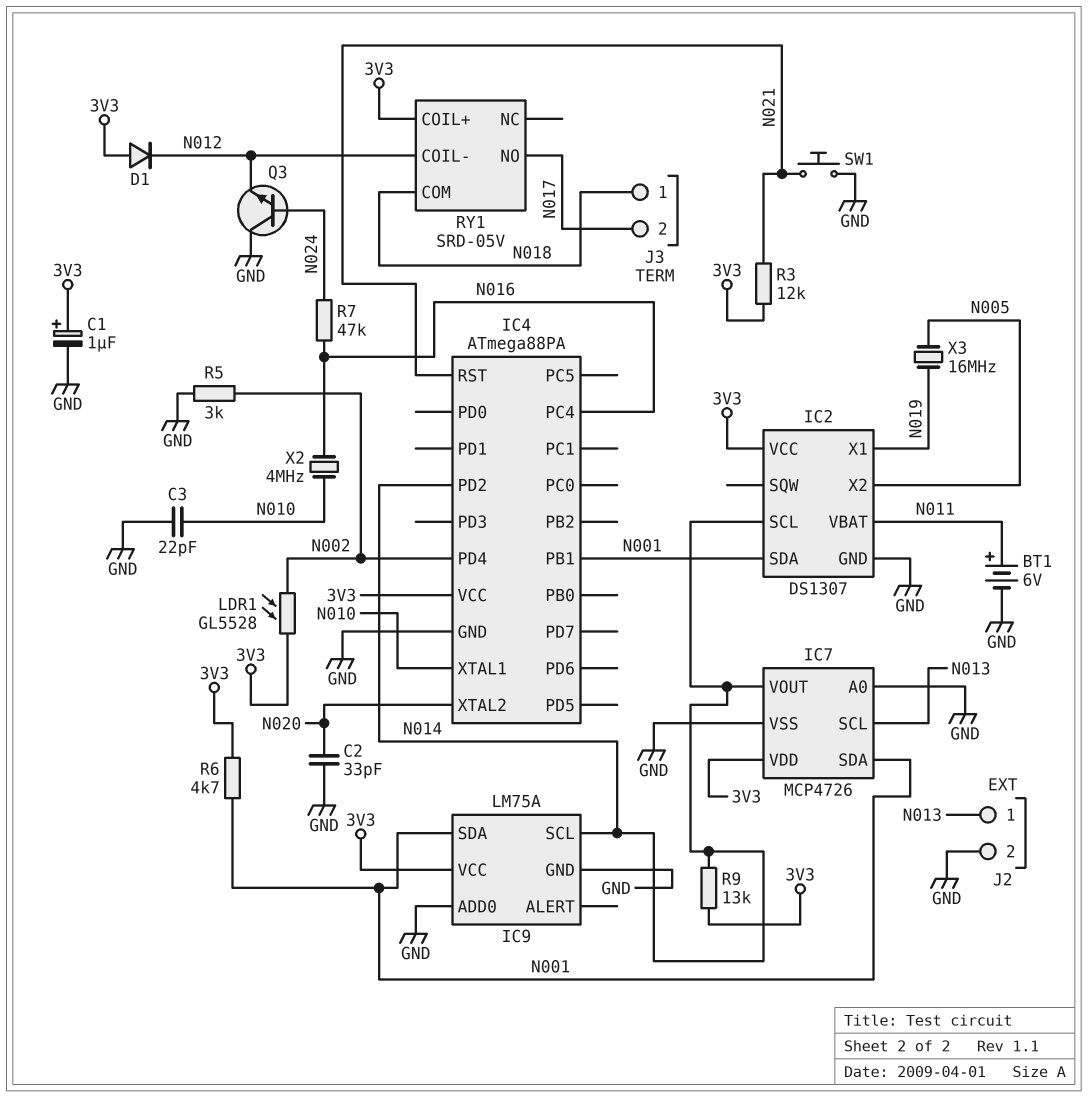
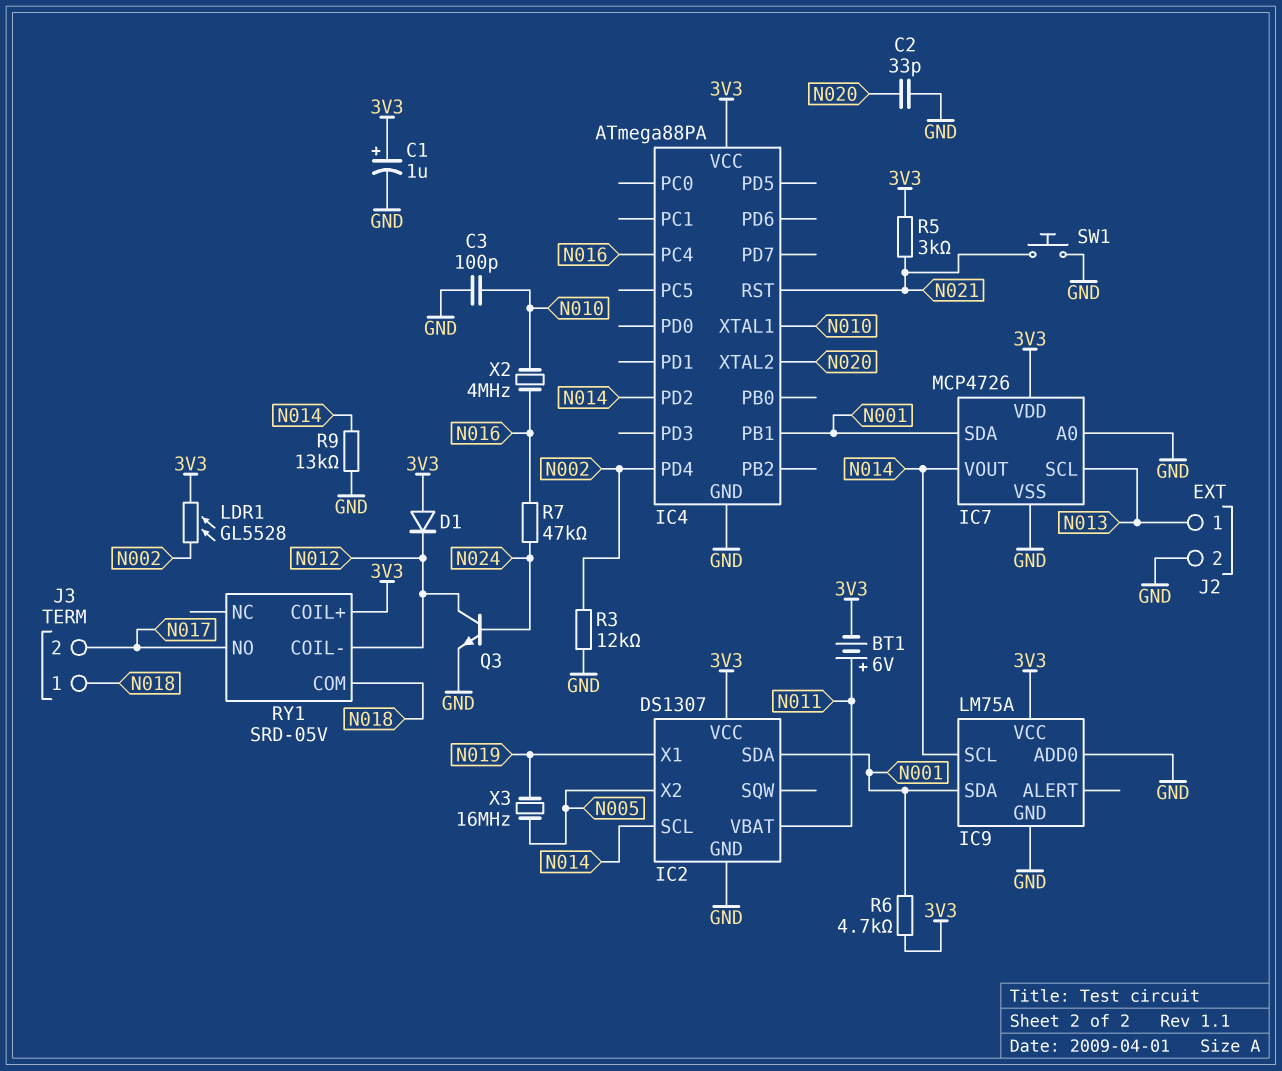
BT1: 6V (plus N011, minus GND) -> 6V (plus N011, minus 3V3)
C3: 22pF (GND, N010) -> 100pF (GND, N010)
Q3: NPN (B N024, C GND, E N012) -> NPN (B N024, C N012, E GND)
R3: 12k (3V3, N021) -> 12k (GND, N002)
R5: 3k (GND, N002) -> 3k (3V3, N021)
R9: 13k (3V3, N014) -> 13k (GND, N014)

